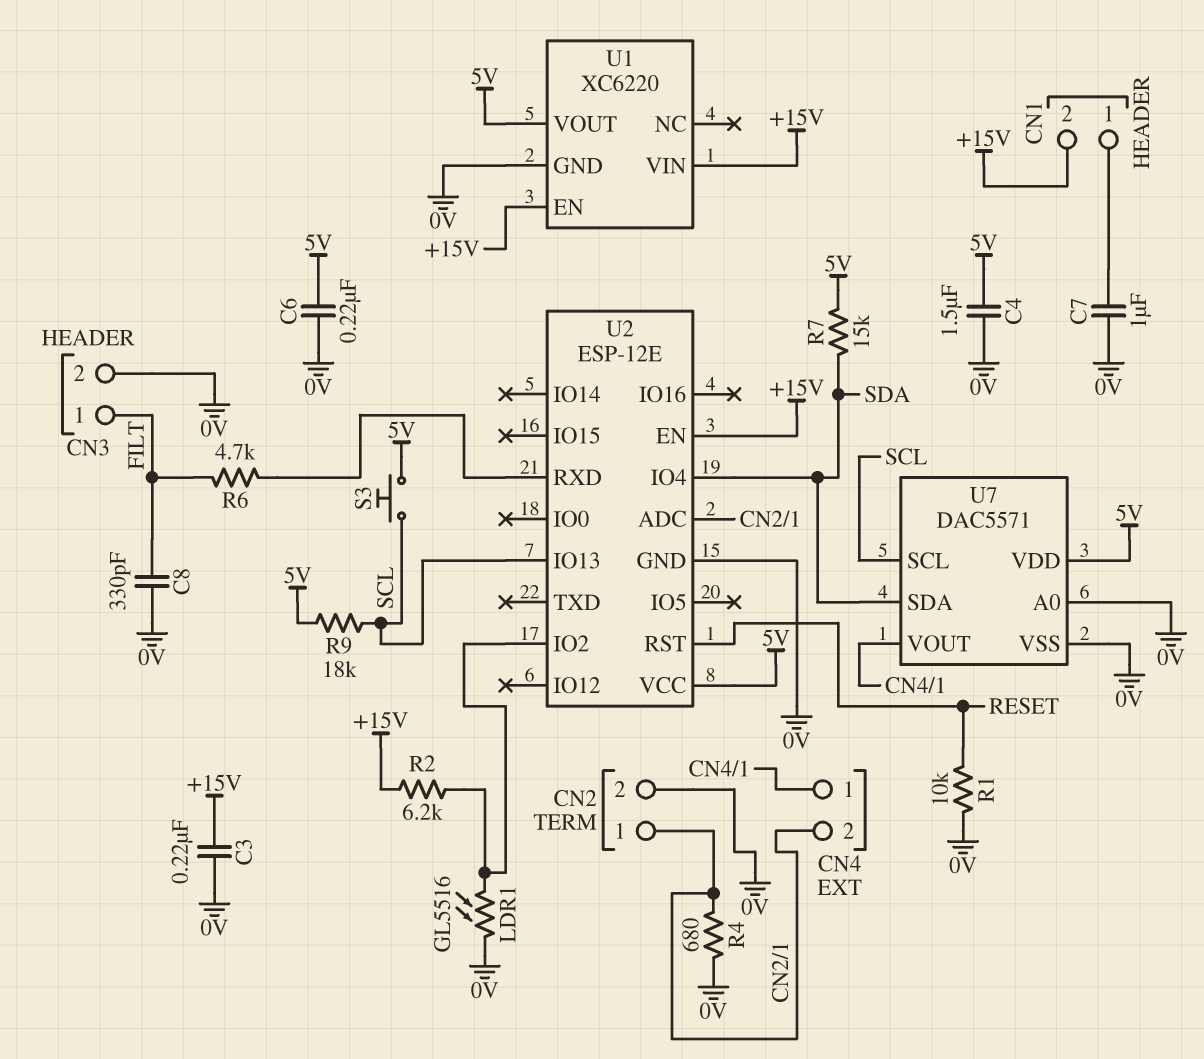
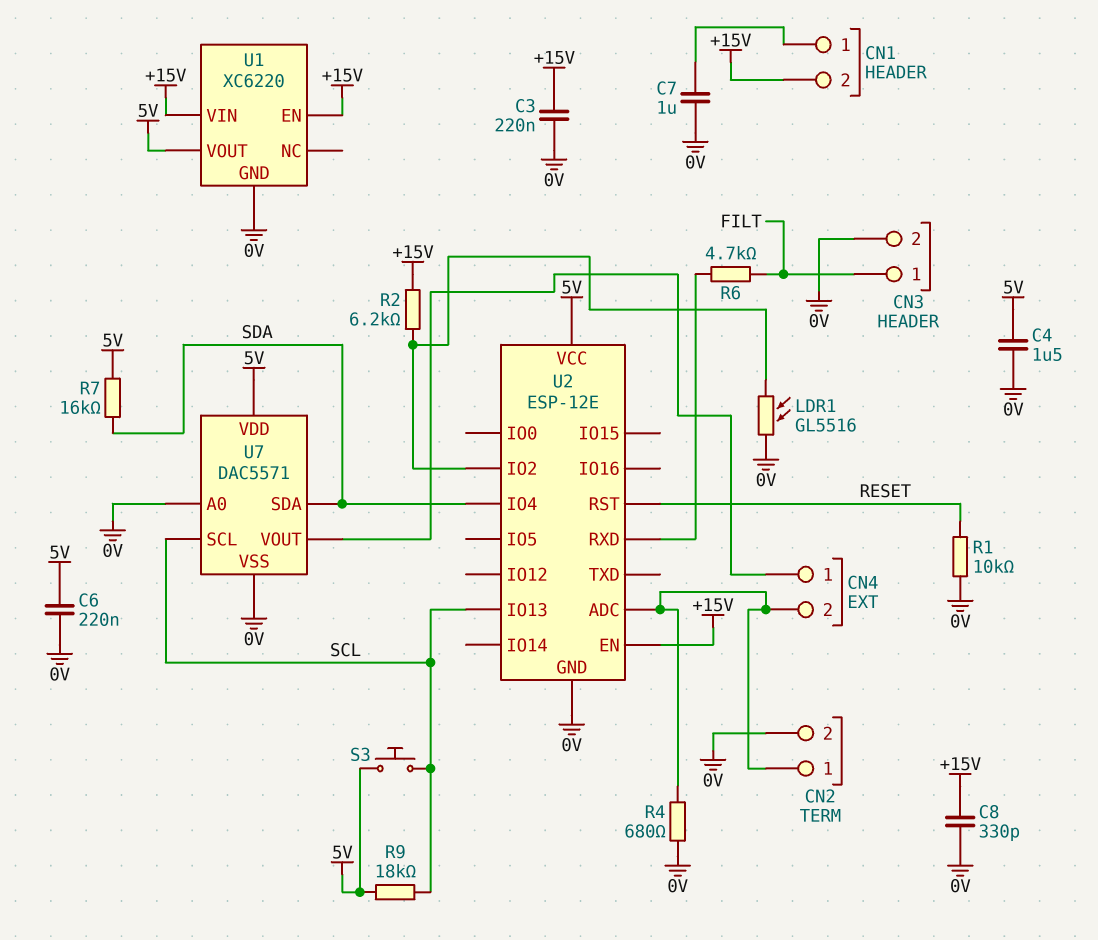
C8: 330pF (0V, FILT) -> 330pF (+15V, 0V)
R7: 15k (5V, SDA) -> 16k (5V, SDA)

